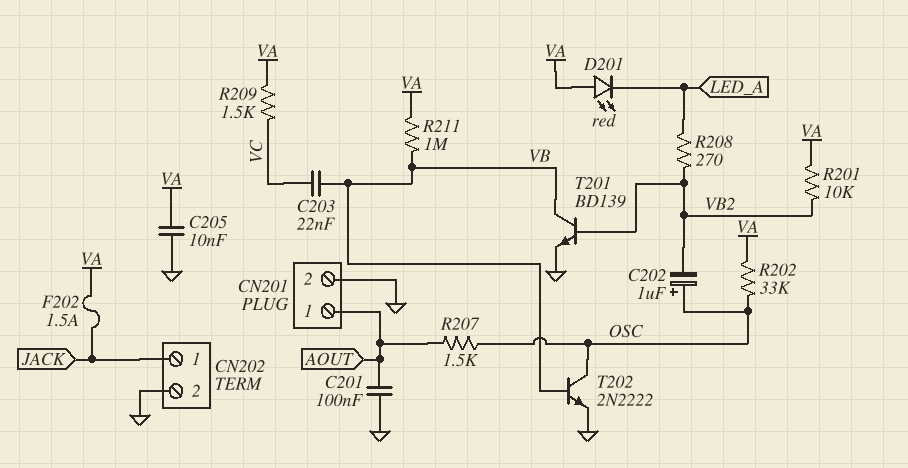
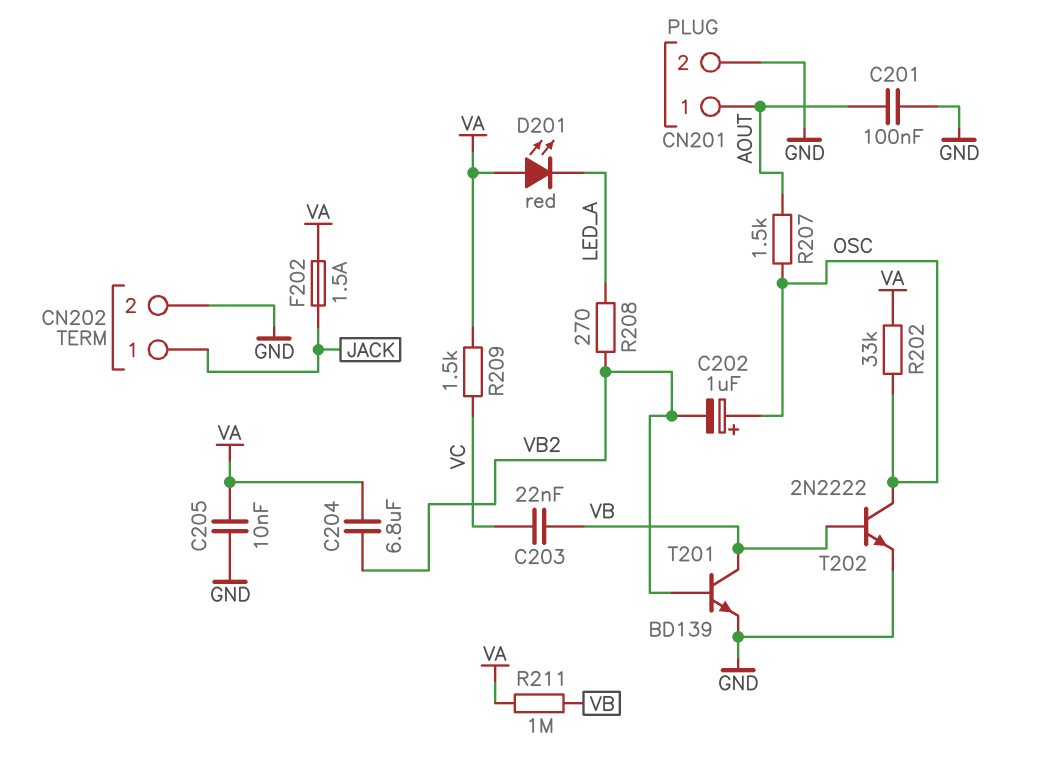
C204: none -> 6.8uF (VA, VB2)
R201: 10k (VA, VB2) -> none

